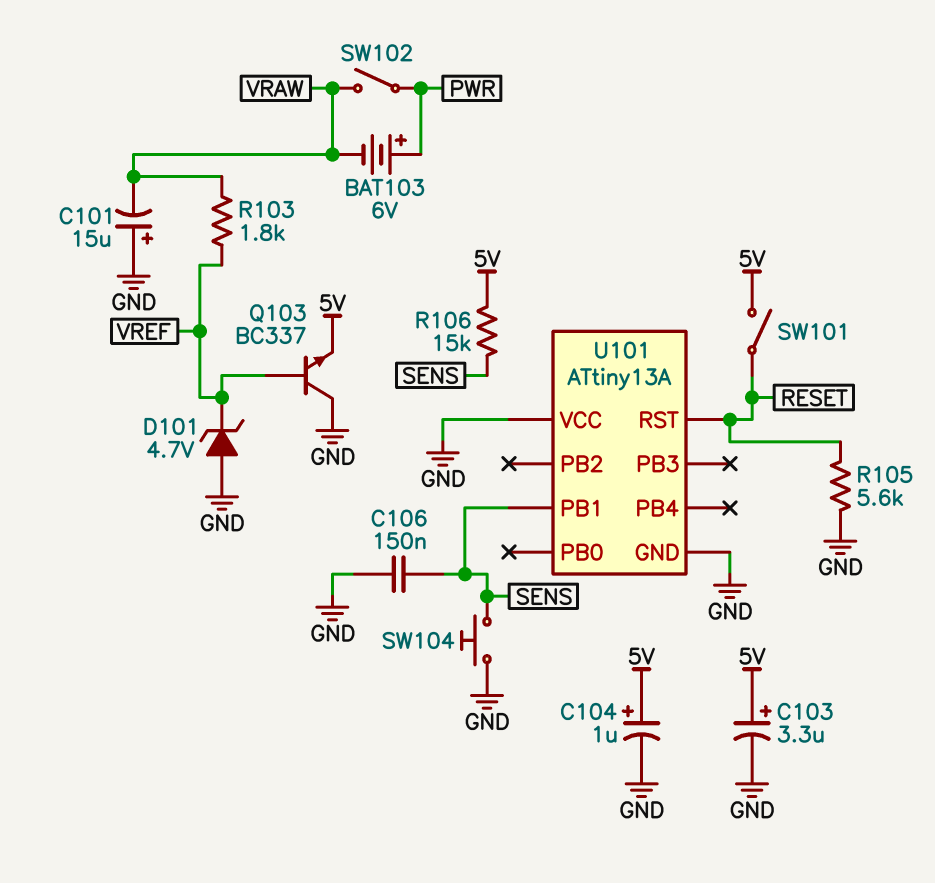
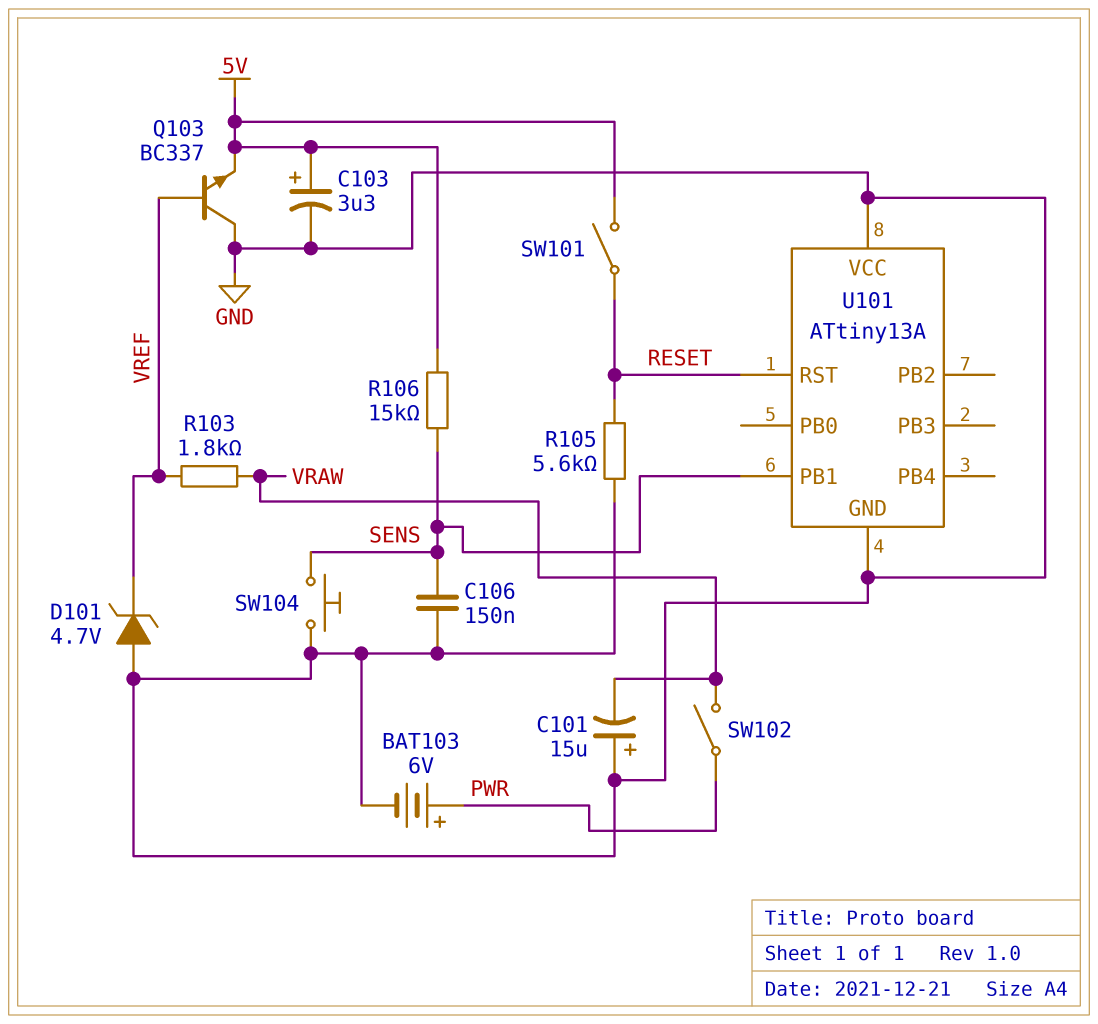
BAT103: 6V (plus PWR, minus VRAW) -> 6V (plus PWR, minus GND)
C104: 1uF (plus 5V, minus GND) -> none

